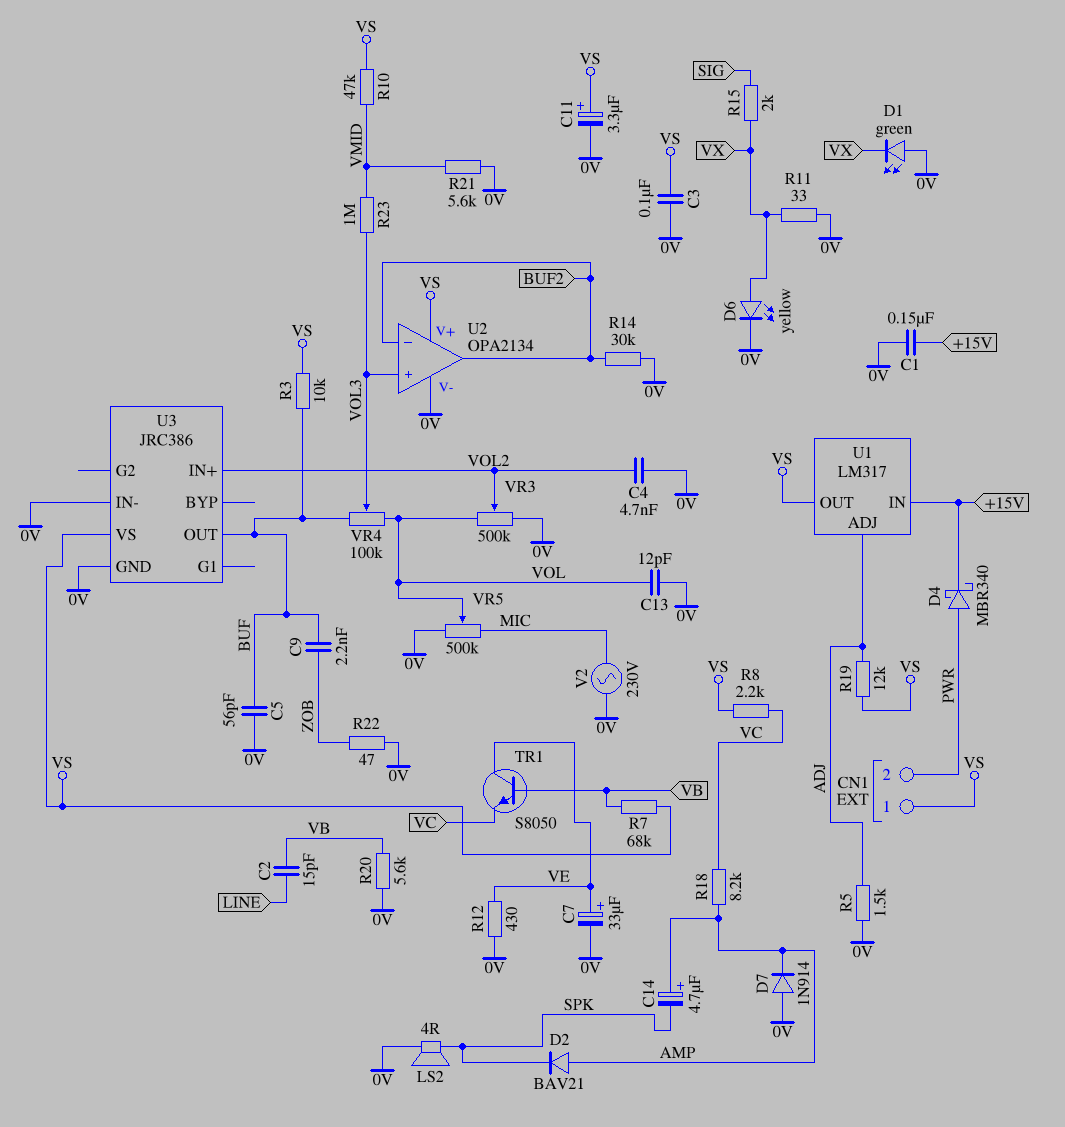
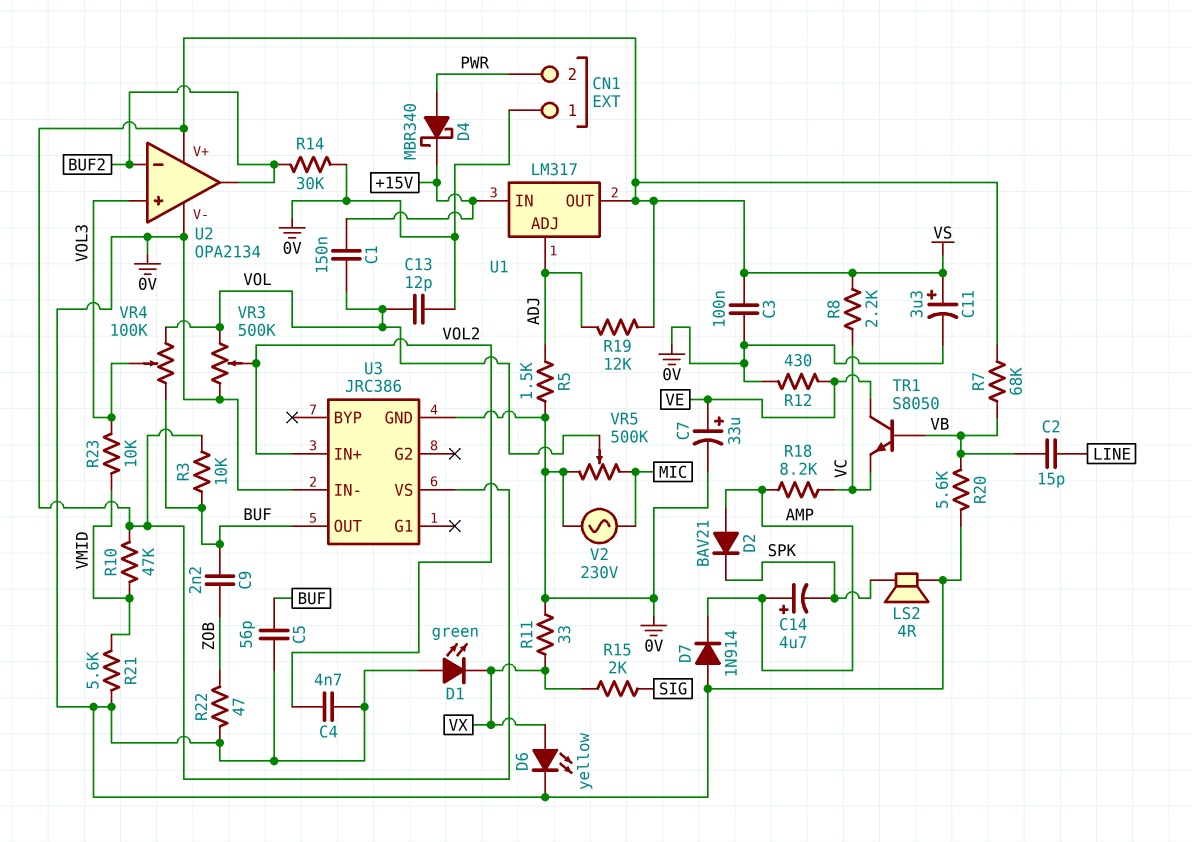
C1: 150nF (+15V, 0V) -> 150nF (+15V, VOL)
CN1 pin 1: VS -> 0V
R23: 1M (VMID, VOL3) -> 10k (VMID, VOL3)

